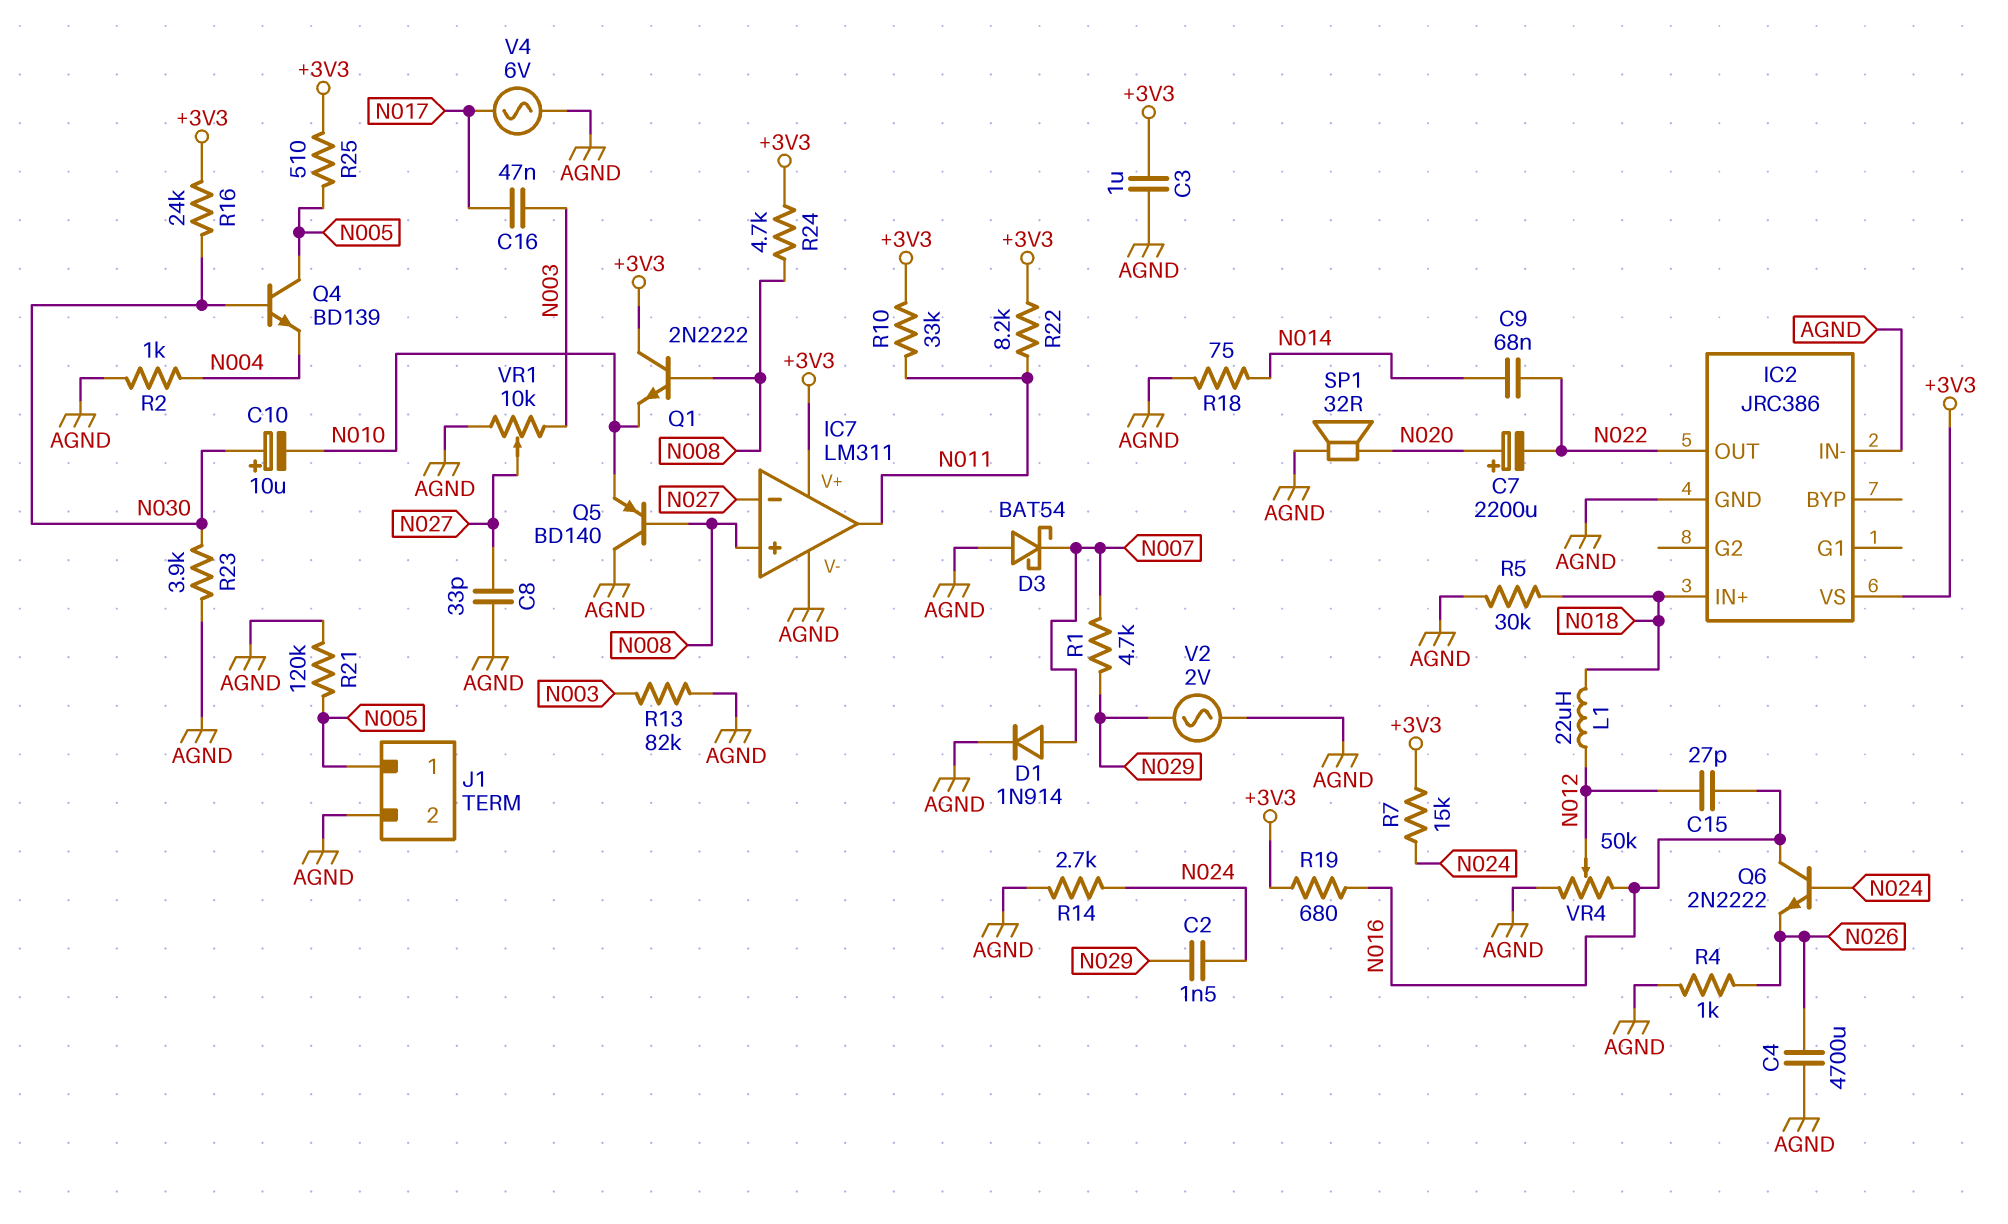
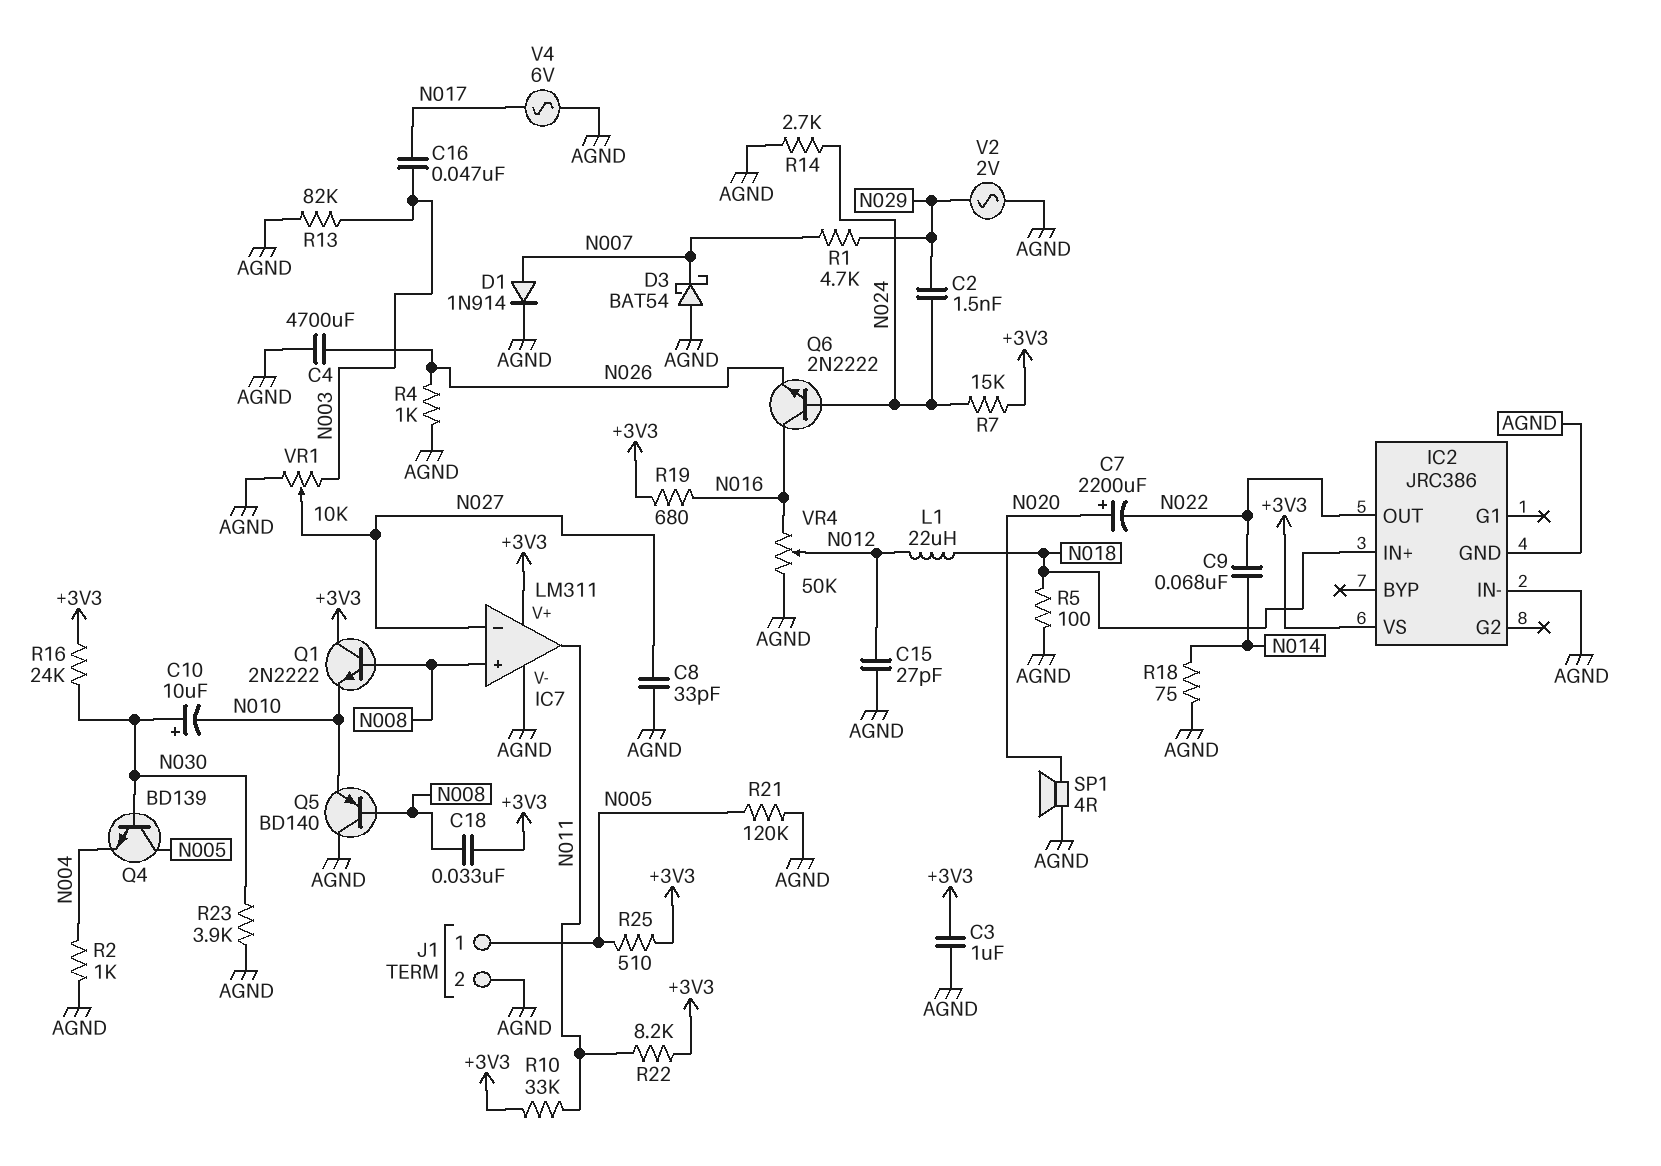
C15: 27pF (N012, N016) -> 27pF (AGND, N012)
C18: none -> 33nF (+3V3, N008)
R5: 30k (AGND, N018) -> 100 (AGND, N018)
R24: 4.7k (+3V3, N008) -> none
SP1: speaker 32R (AGND, N020) -> speaker 4R (AGND, N020)

